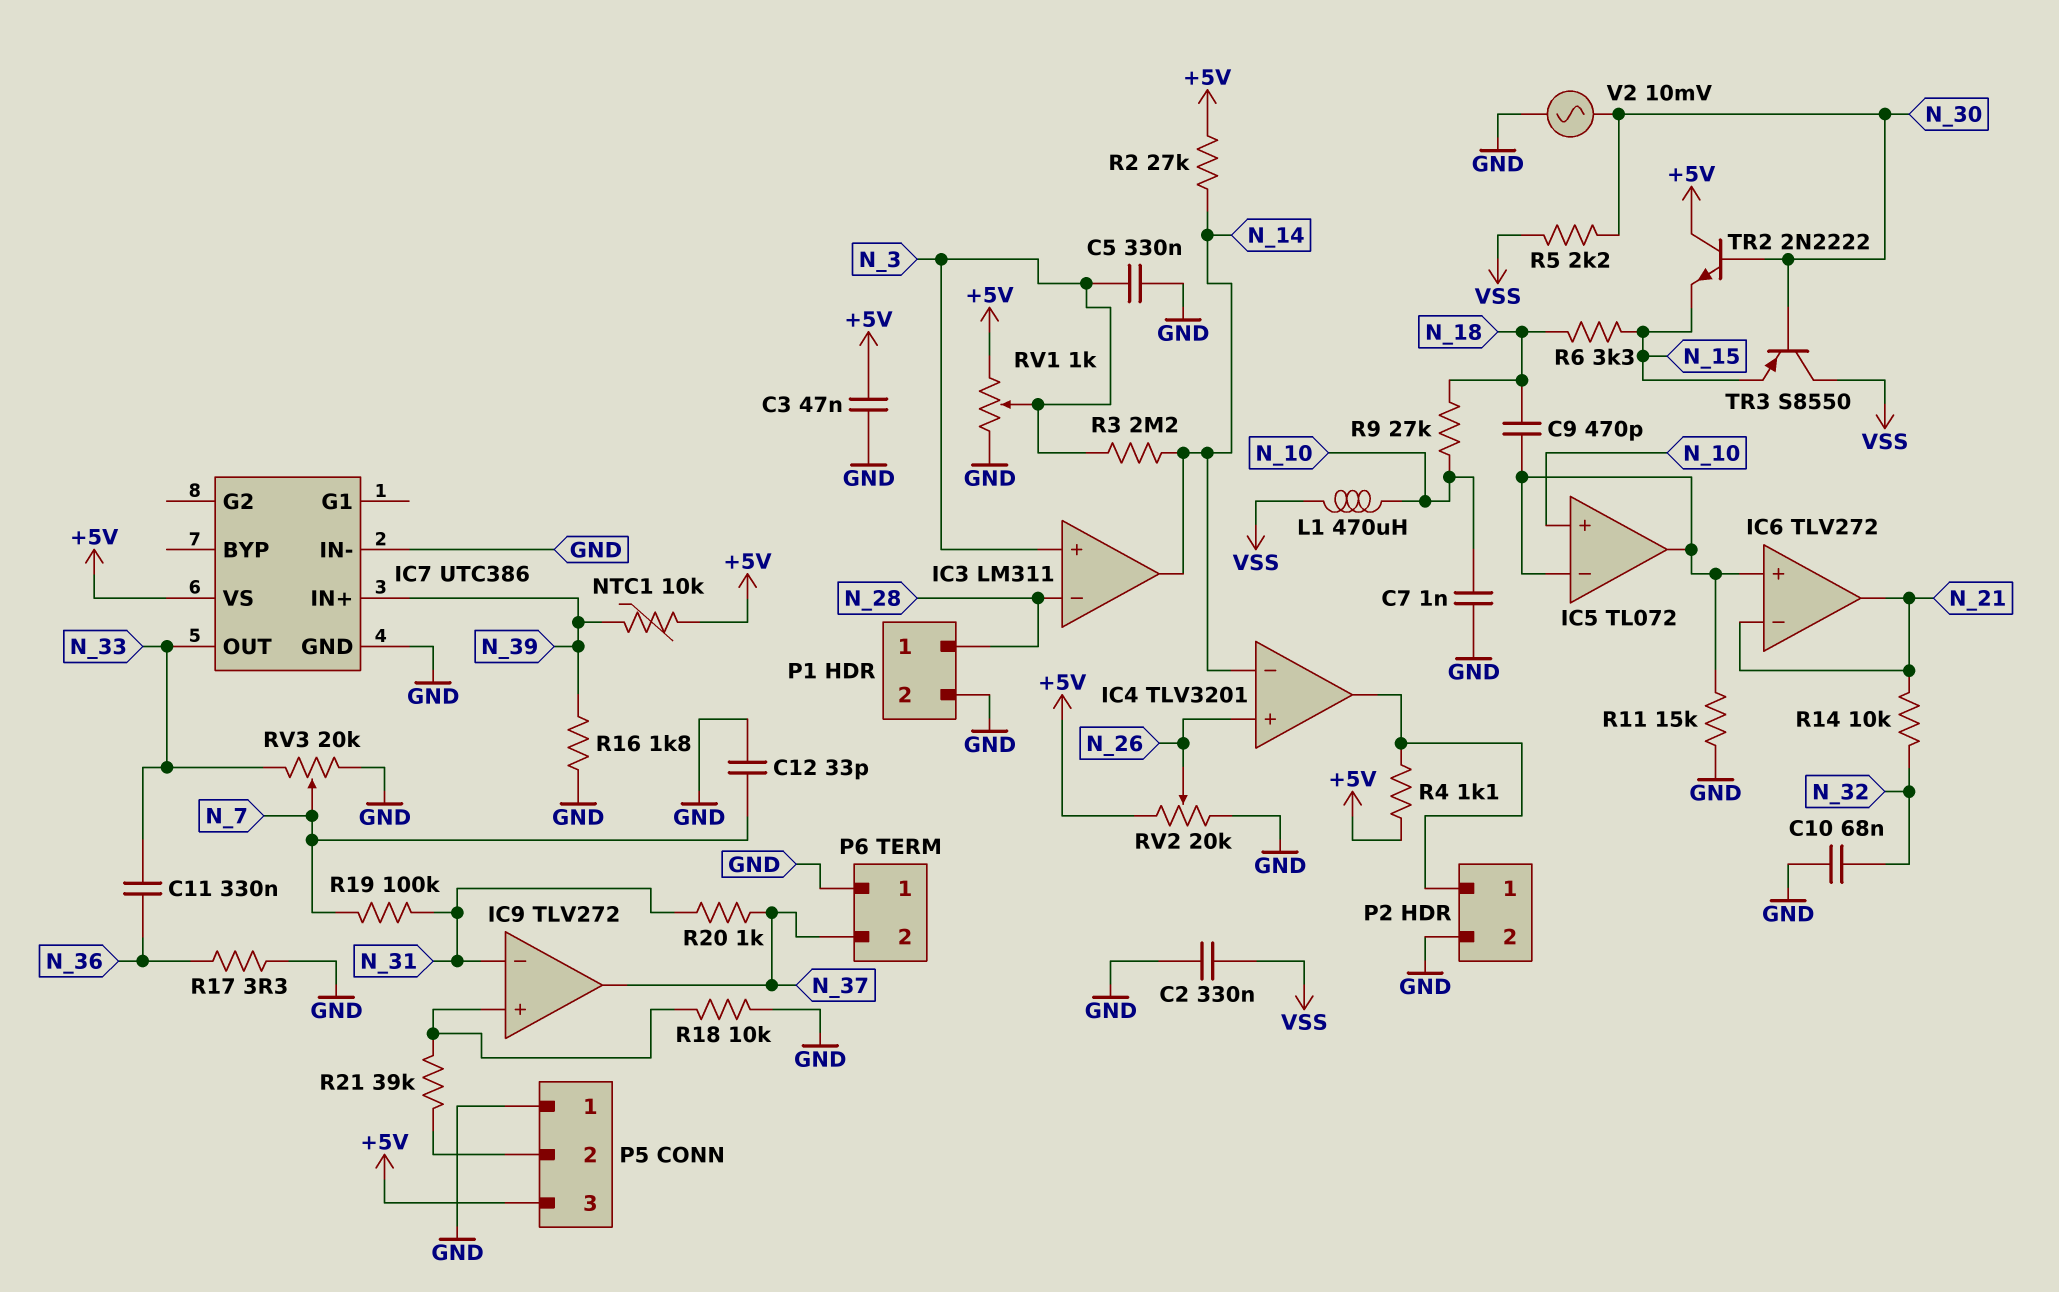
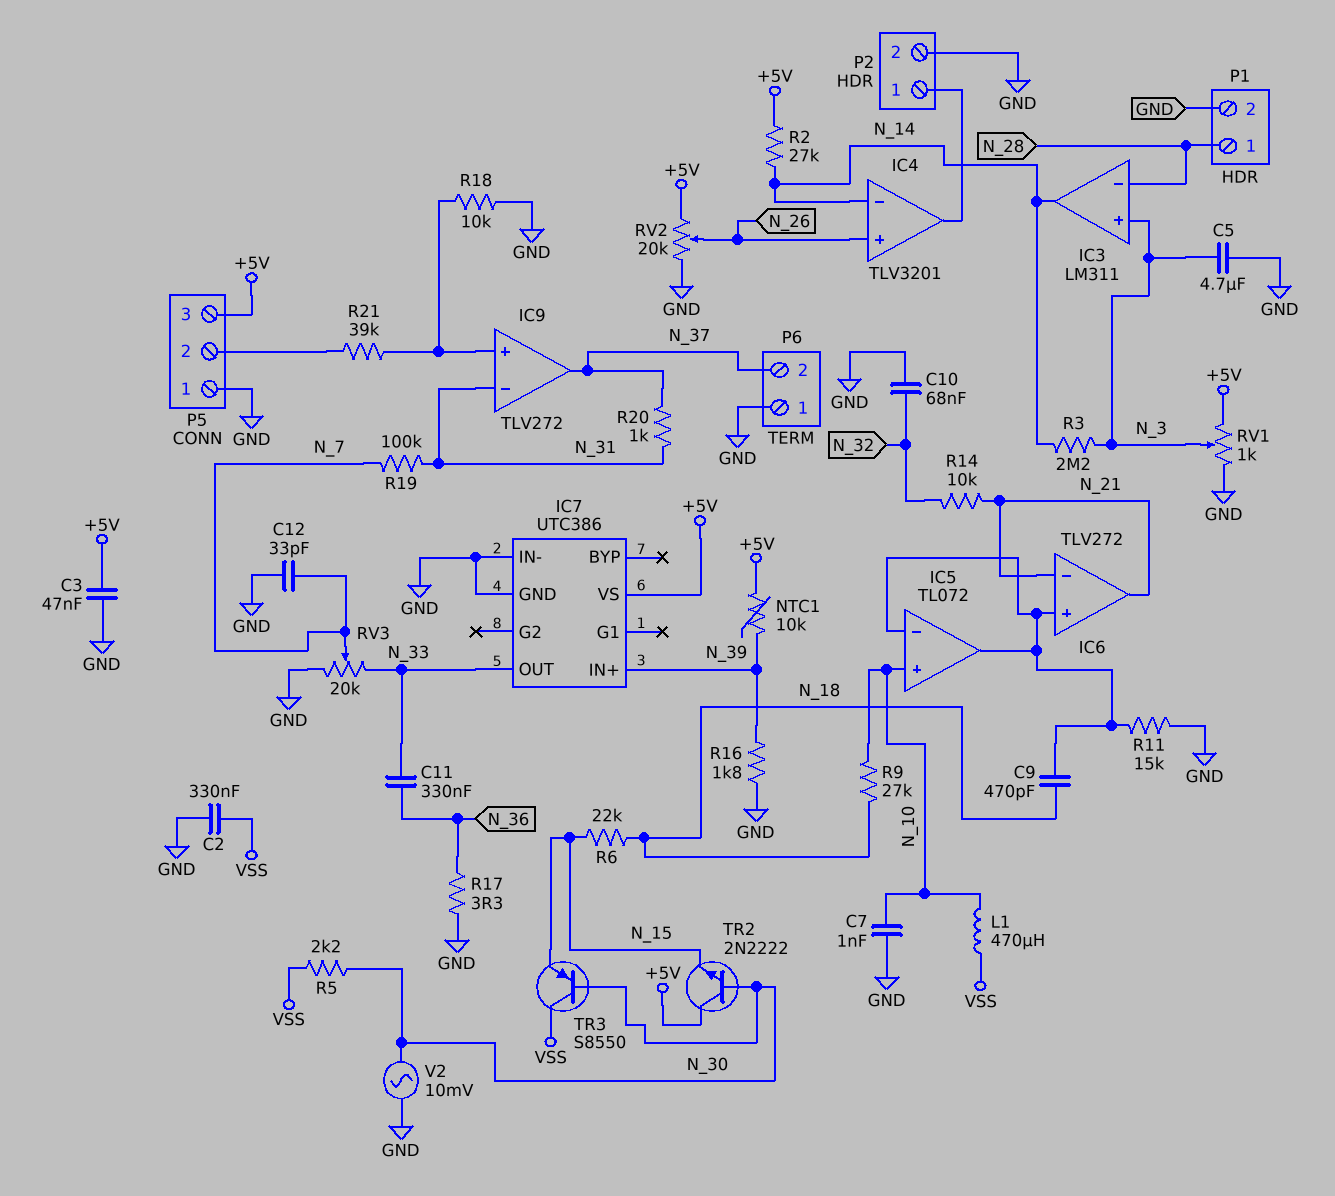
C5: 330nF (GND, N_3) -> 4.7uF (GND, N_3)
R4: 1.1k (+5V, IC4/out) -> none
R6: 3.3k (N_15, N_18) -> 22k (N_15, N_18)

